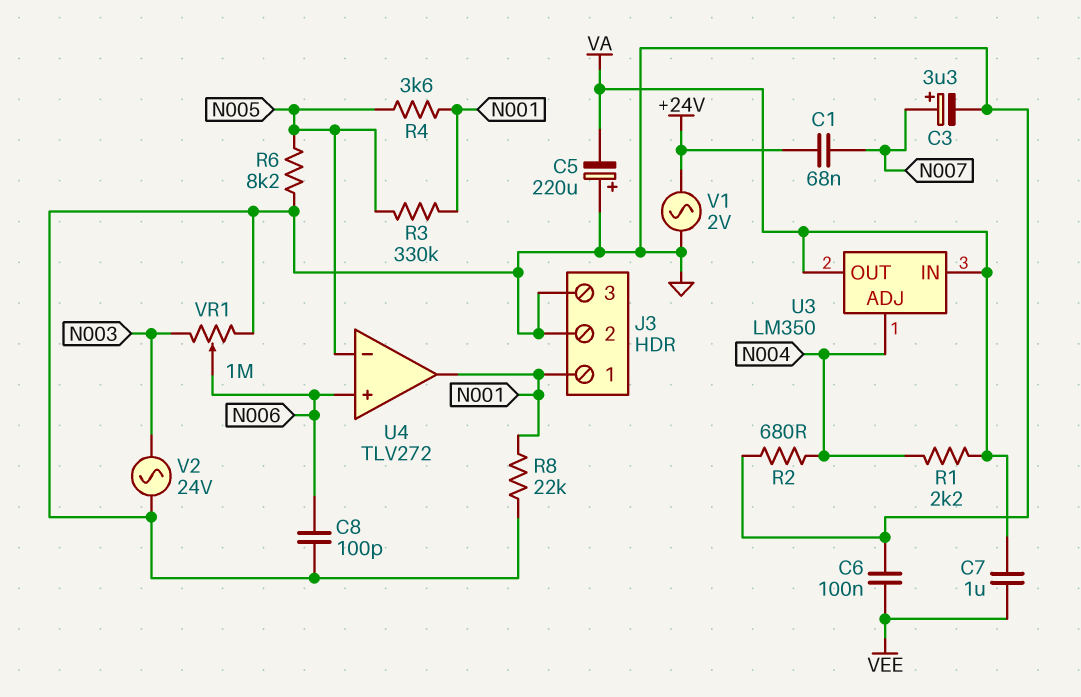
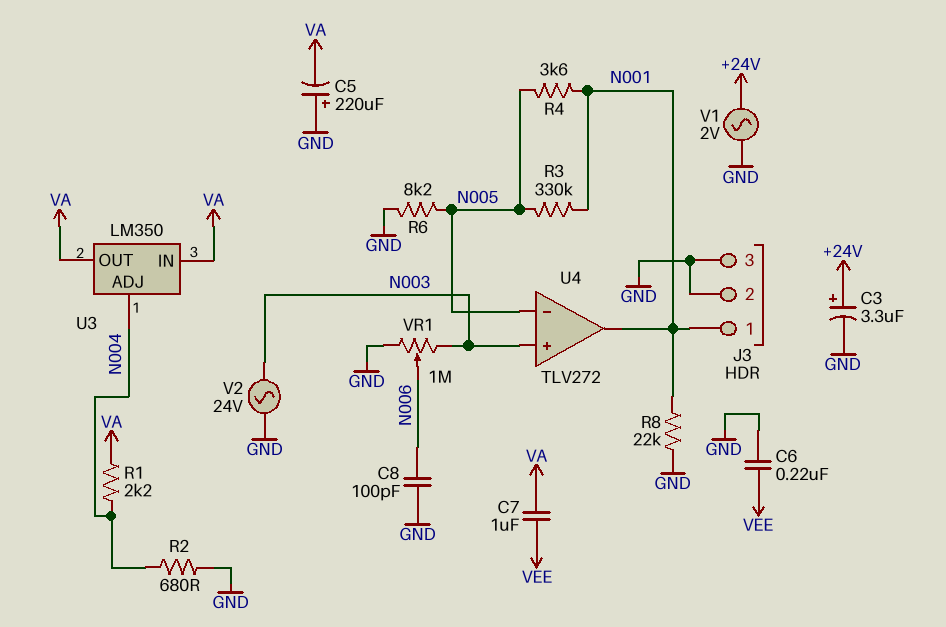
C1: 68nF (+24V, N007) -> none
C3: 3.3uF (plus N007, minus GND) -> 3.3uF (plus +24V, minus GND)
C6: 100nF (GND, VEE) -> 220nF (GND, VEE)
U4 pin in+: N006 -> N003

